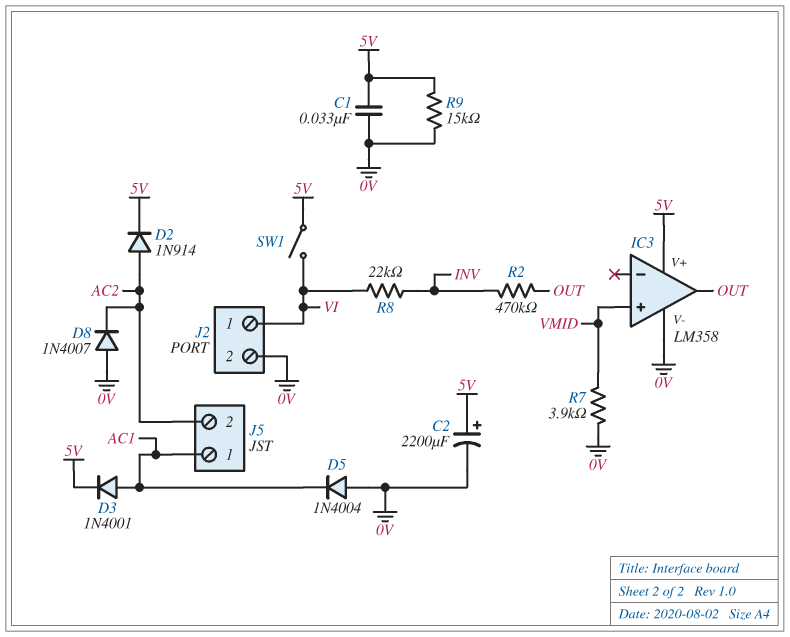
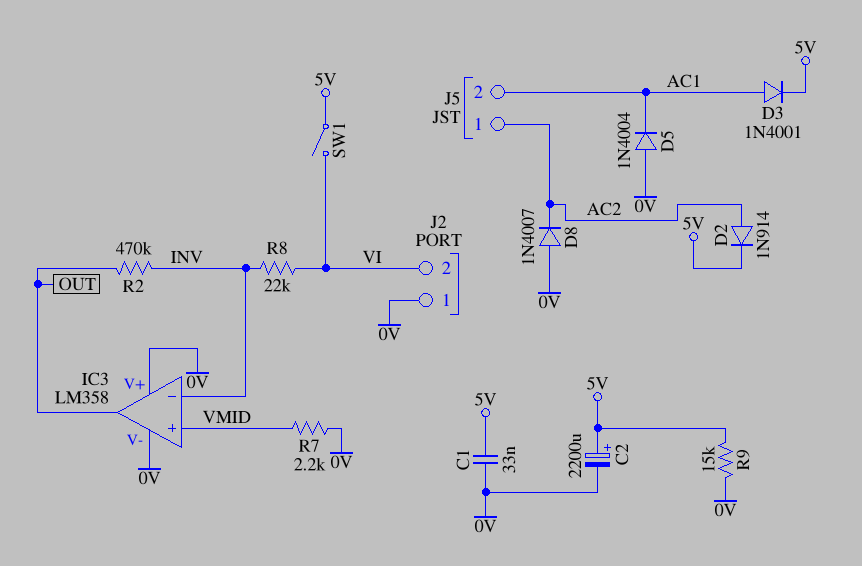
IC3 pin V+: 5V -> 0V
IC3 pin in-: none -> INV
J2 pin 1: VI -> 0V
J2 pin 2: 0V -> VI
J5 pin 1: AC1 -> AC2
J5 pin 2: AC2 -> AC1
R7: 3.9k (0V, VMID) -> 2.2k (0V, VMID)

